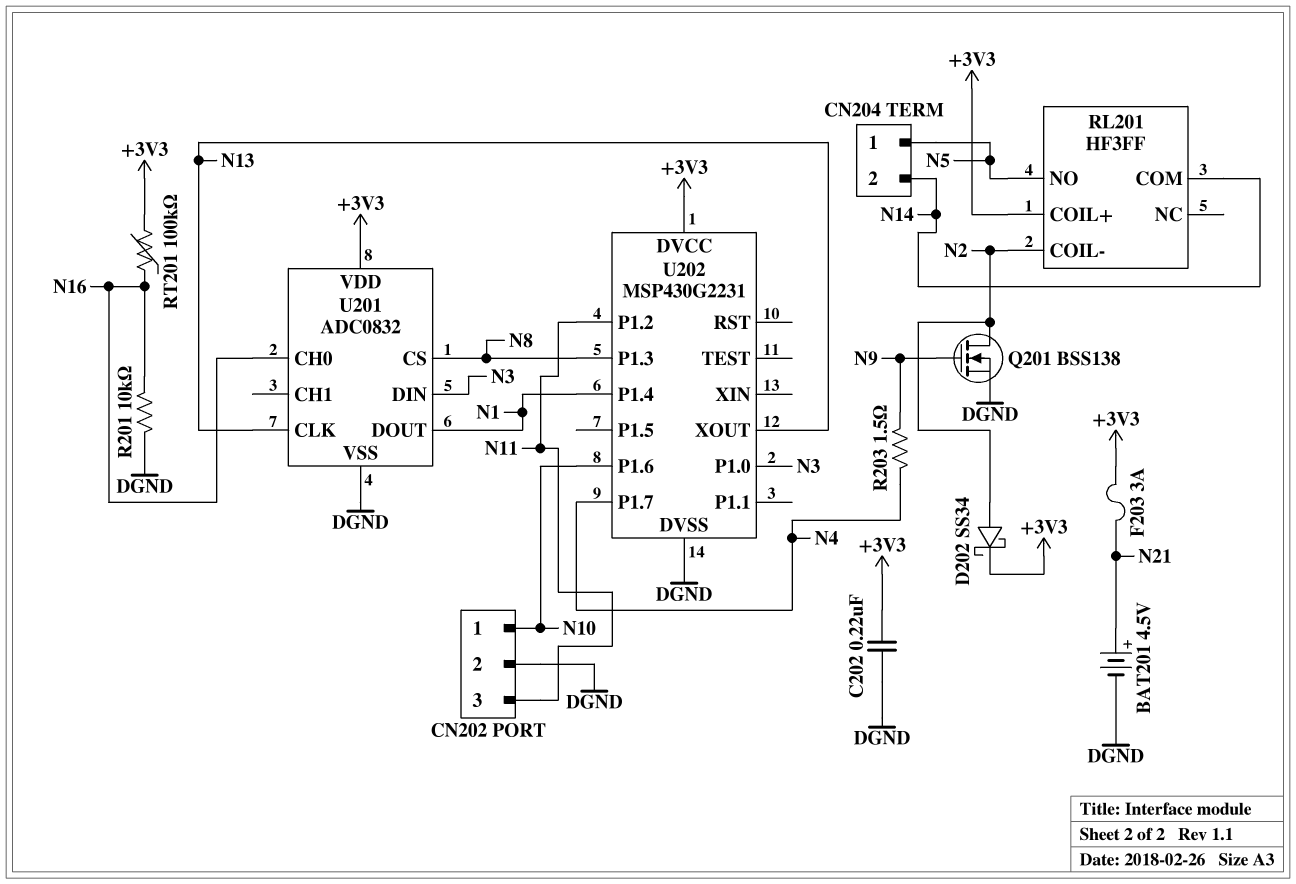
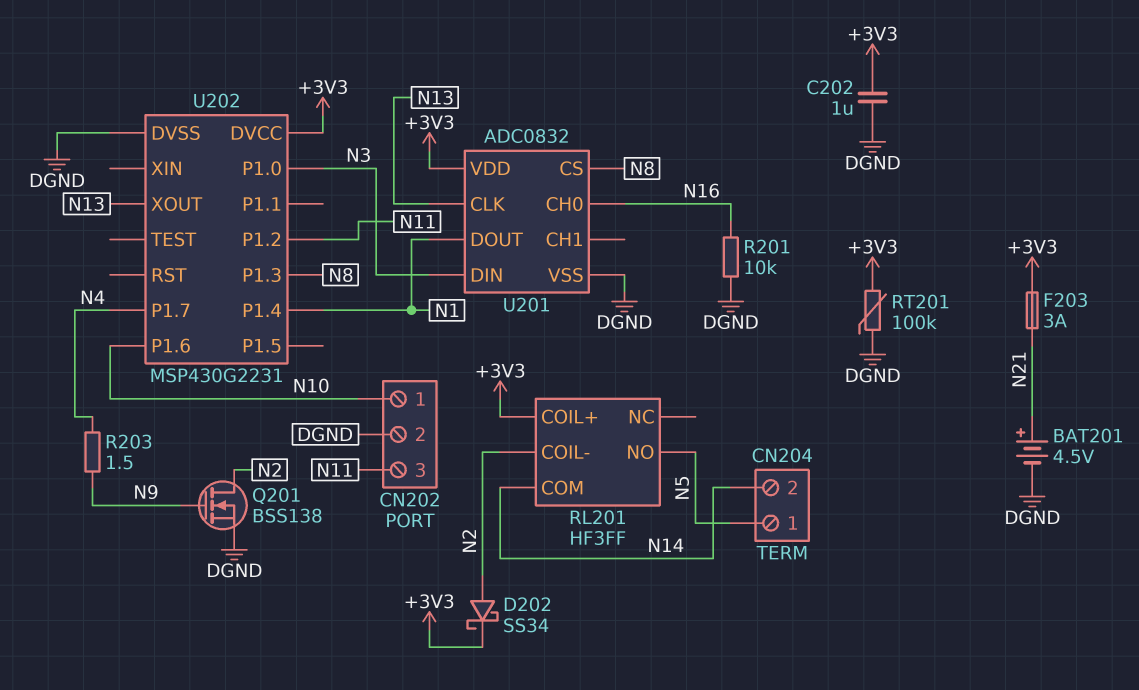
C202: 220nF (+3V3, DGND) -> 1uF (+3V3, DGND)
RT201: 100k (+3V3, N16) -> 100k (+3V3, DGND)

